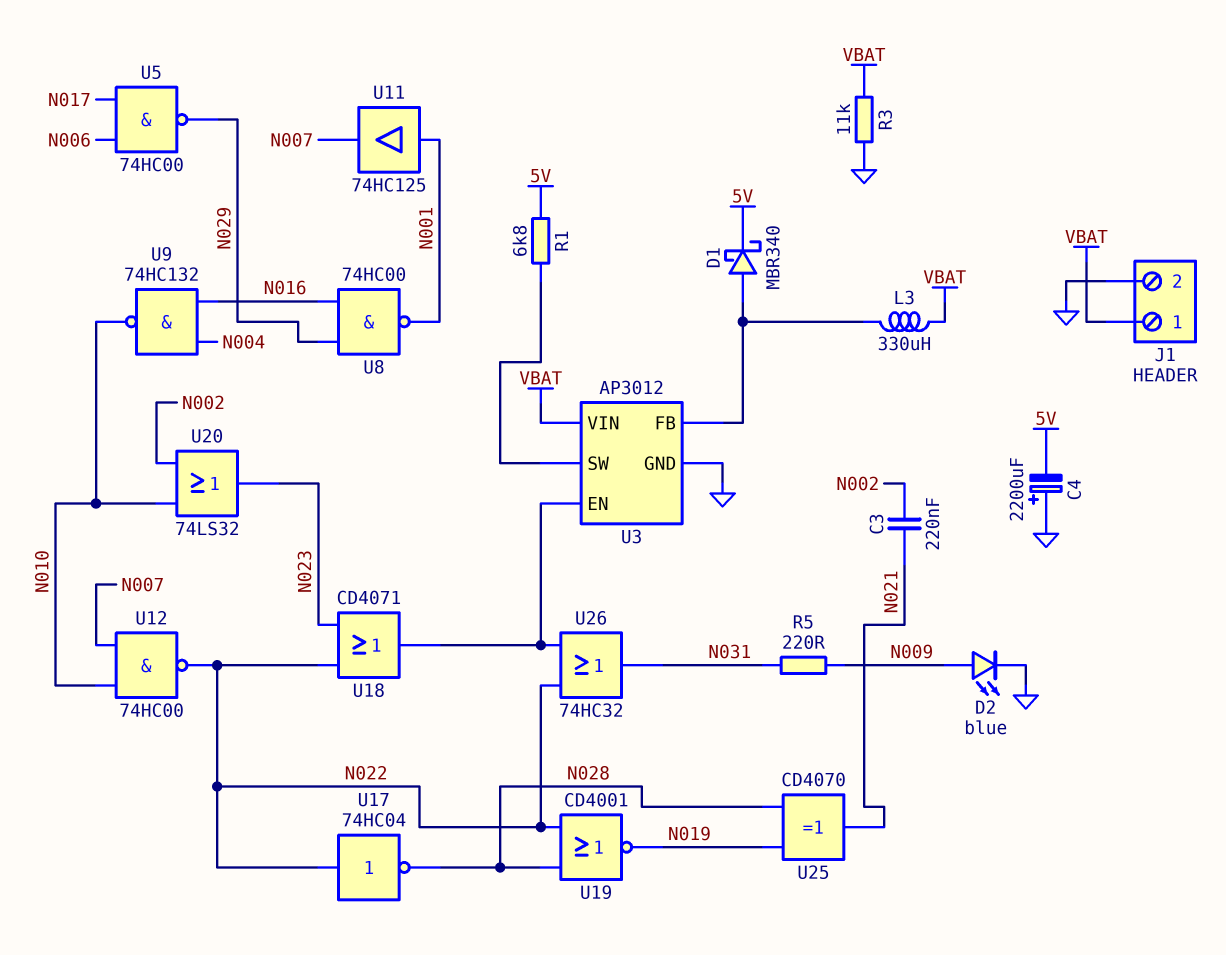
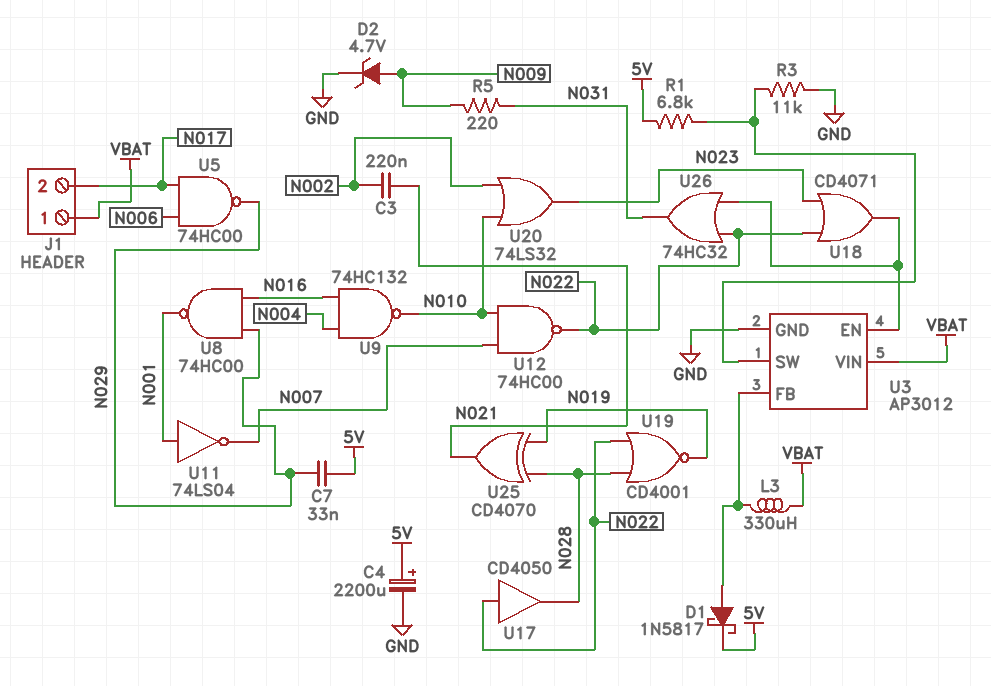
C4: 2200uF (plus GND, minus 5V) -> 2200uF (plus 5V, minus GND)
C7: none -> 33nF (5V, N029)
D1: schottky MBR340 (A U3/FB, K 5V) -> schottky 1N5817 (A U3/FB, K 5V)
D2: LED blue (A N009, K GND) -> zener 4.7V (A N009, K GND)
J1 pin 2: GND -> N017
R3: 11k (GND, VBAT) -> 11k (GND, U3/SW)
U11: buffer 74HC125 (in N001, out N007) -> NOT 74LS04 (in N001, out N007)
U17: NOT 74HC04 (in N022, out N028) -> buffer CD4050 (in N022, out N028)

